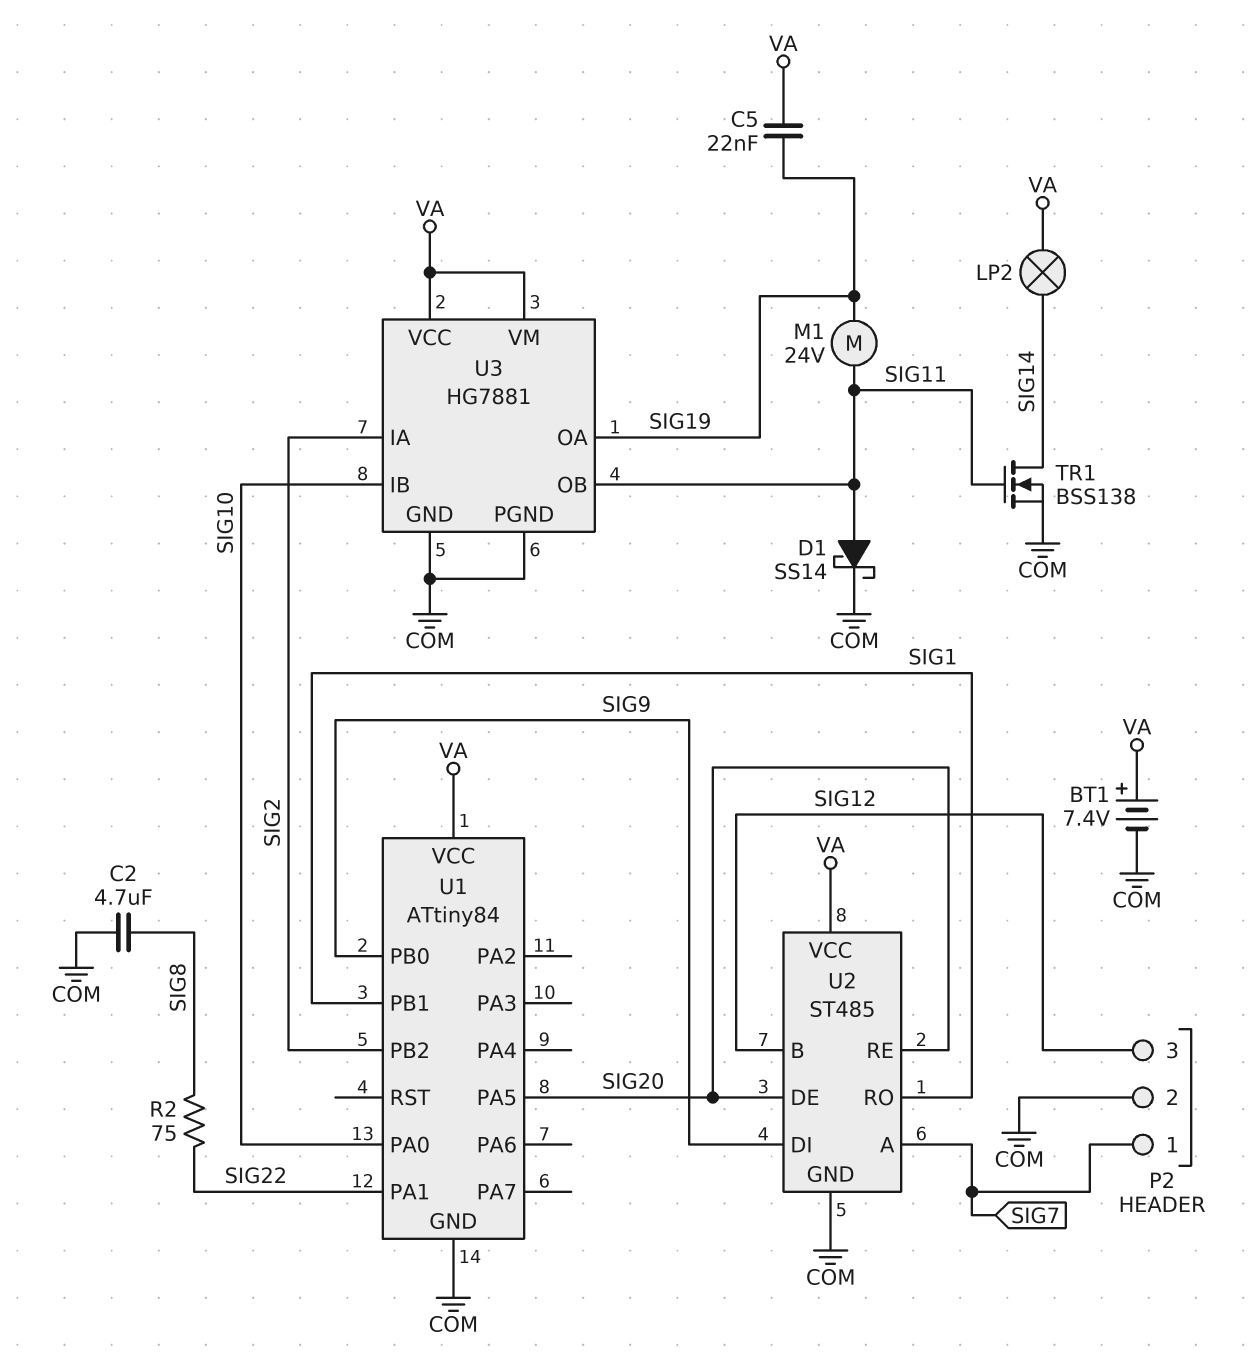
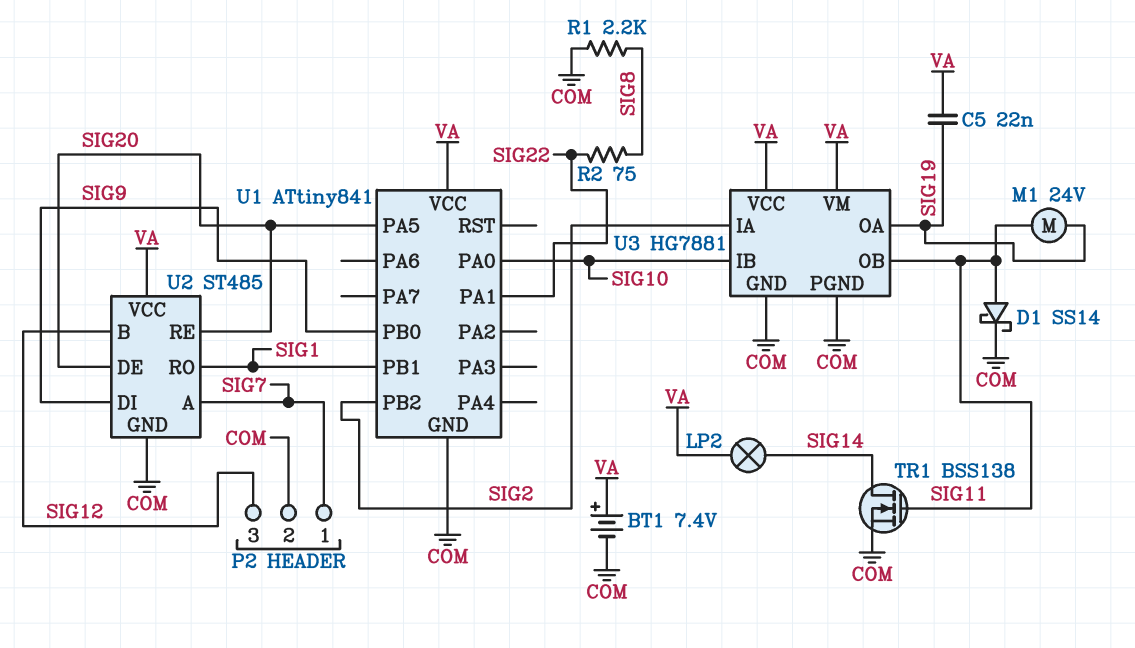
C2: 4.7uF (COM, SIG8) -> none
R1: none -> 2.2k (COM, SIG8)
U1: ATtiny84 -> ATtiny841

